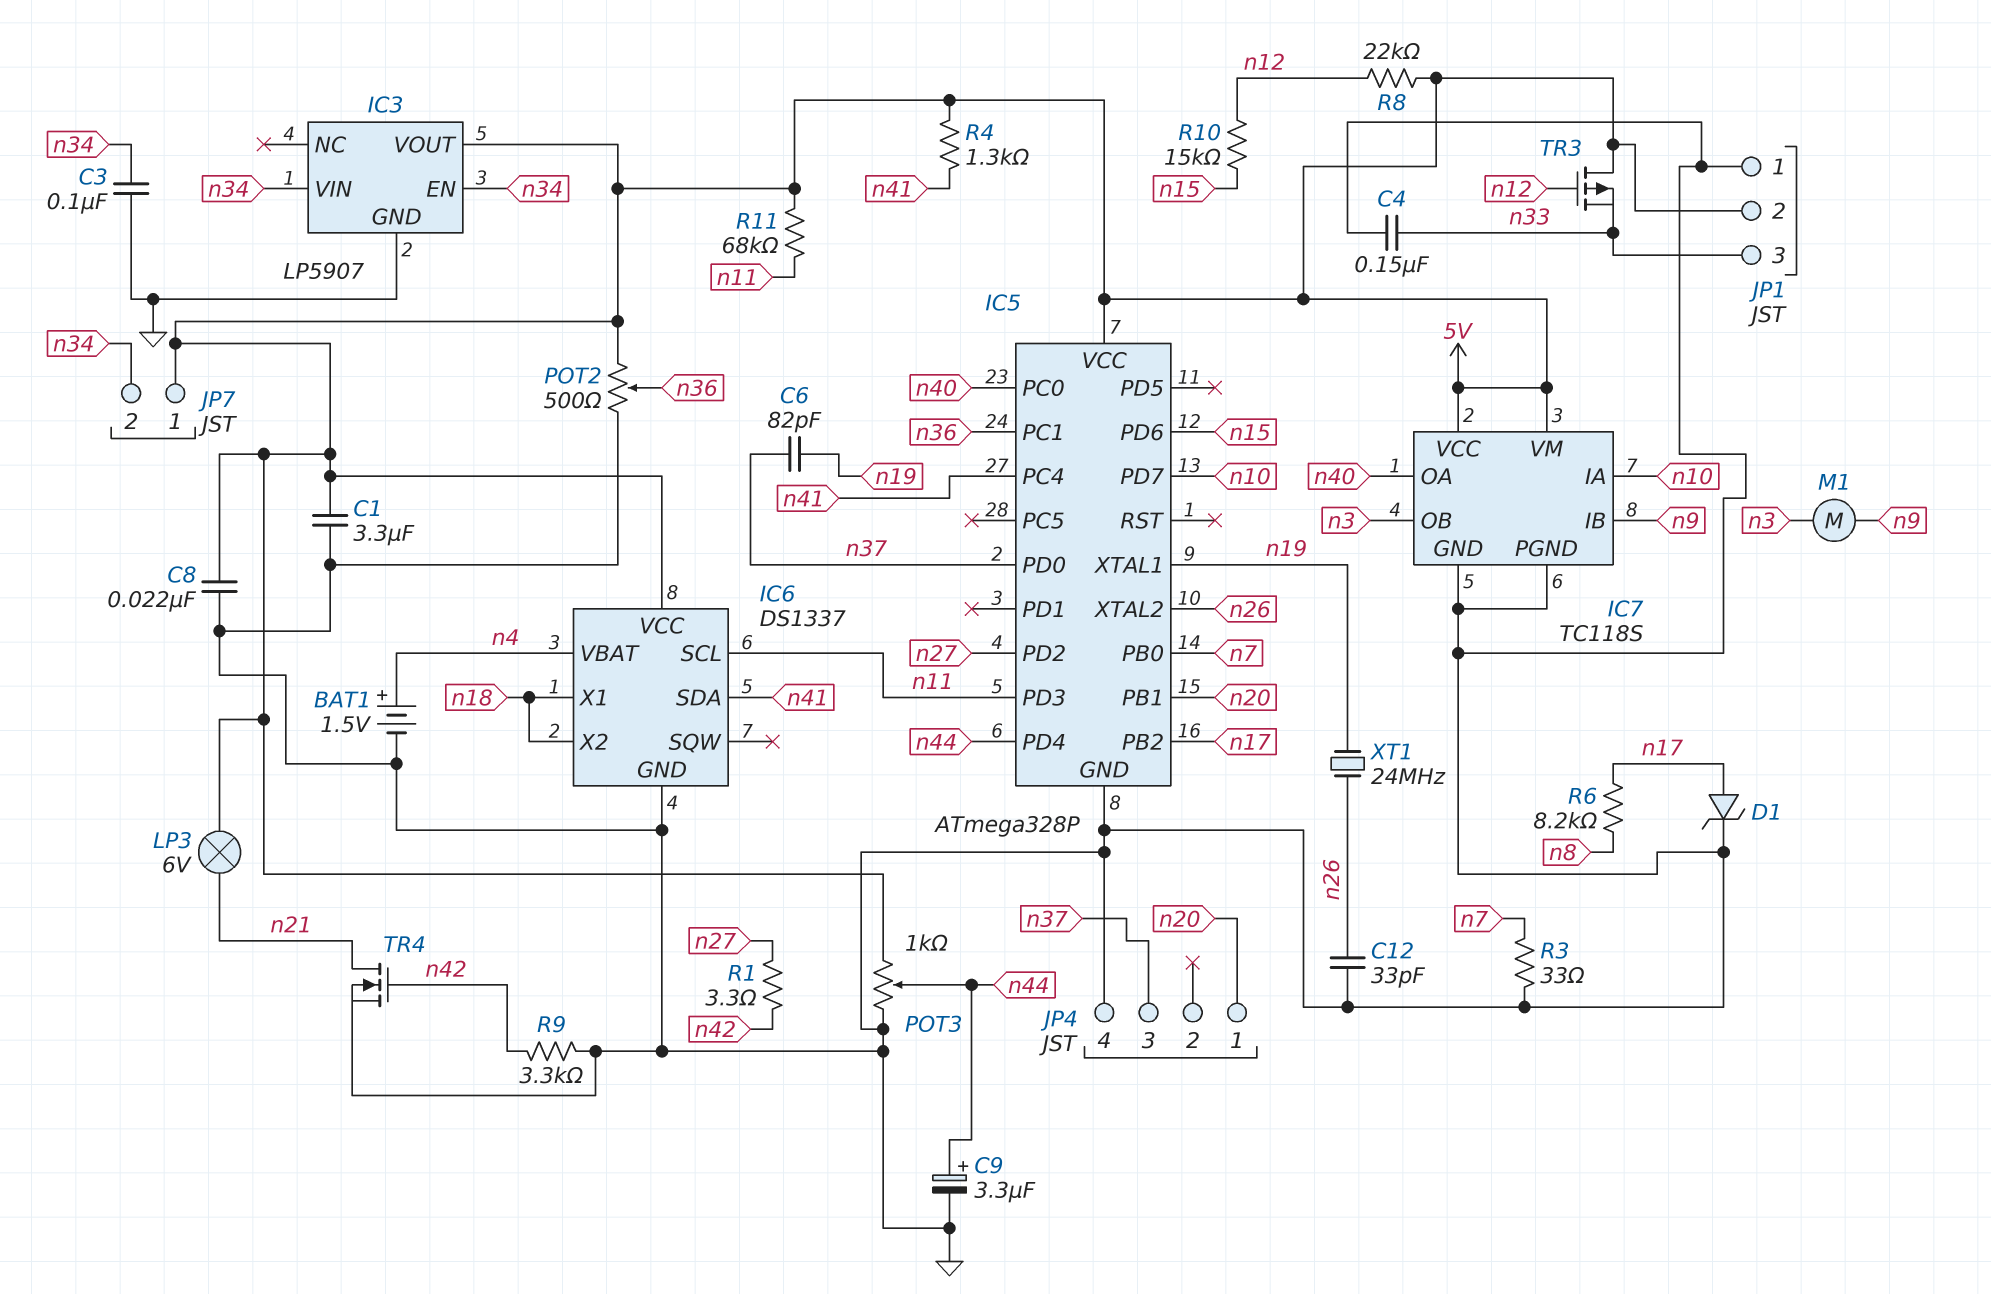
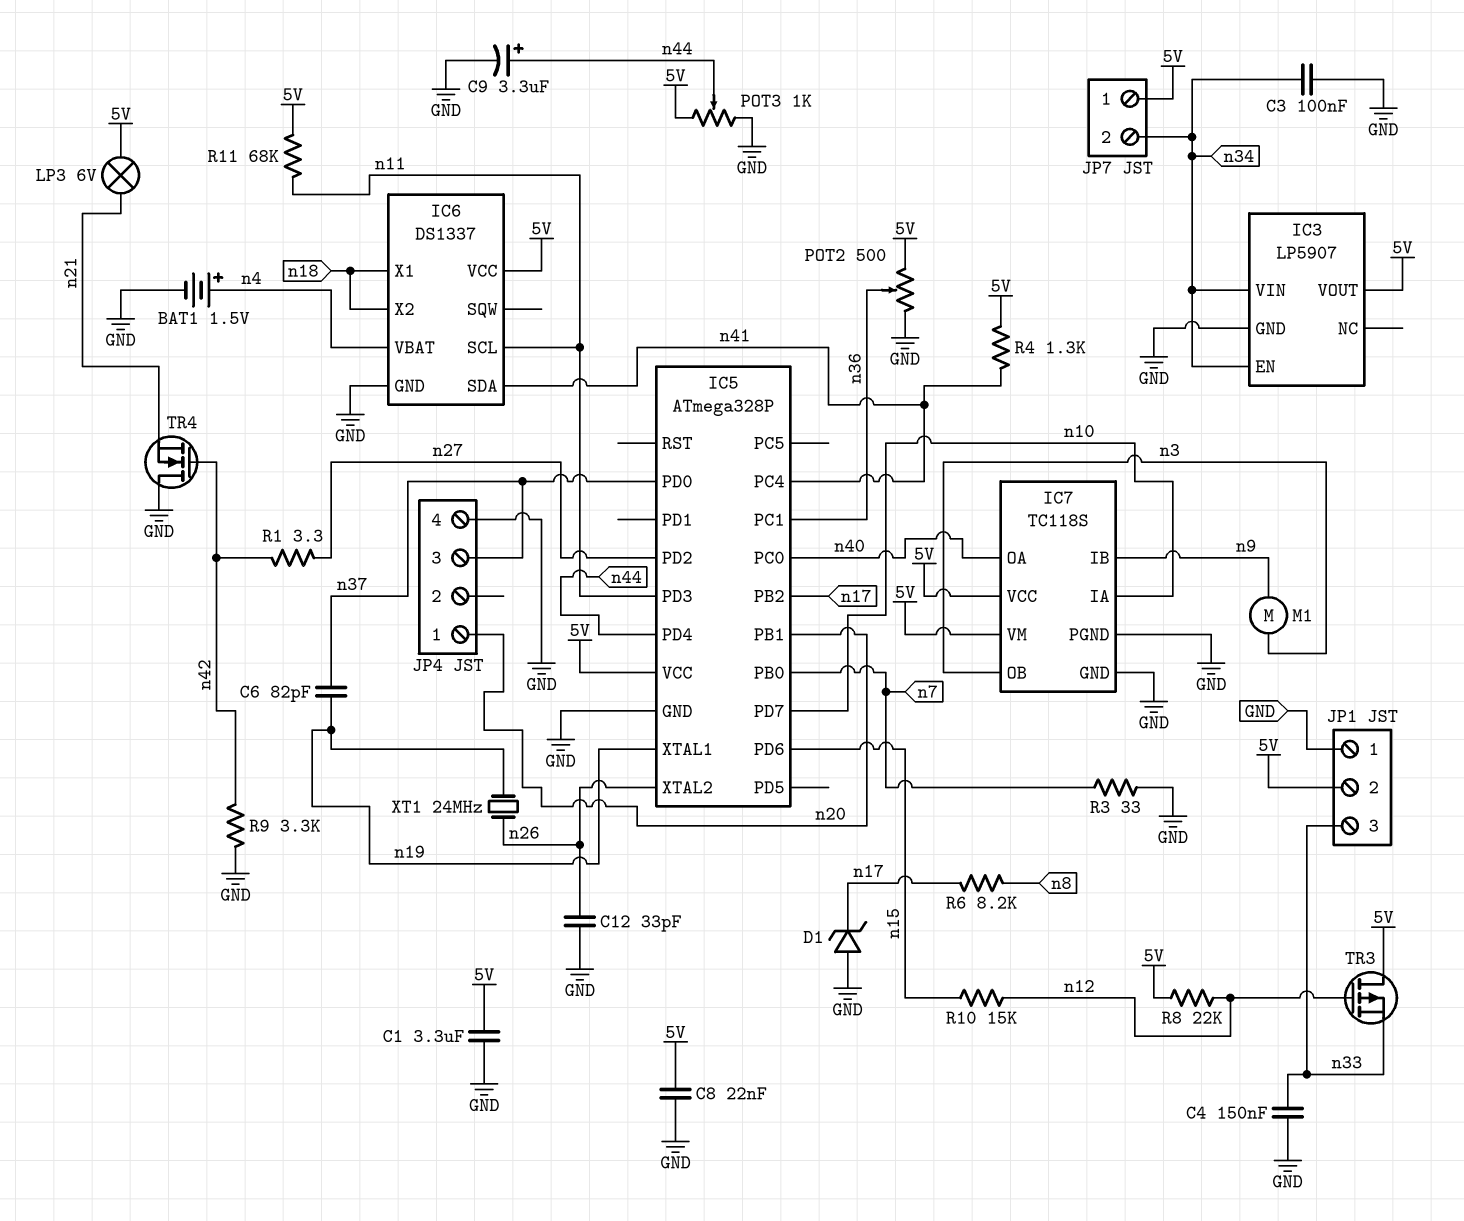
D1: zener (A n17, K GND) -> zener (A GND, K n17)
TR4: NMOS (G n42, D n21, S GND) -> NMOS (G n42, D GND, S n21)

